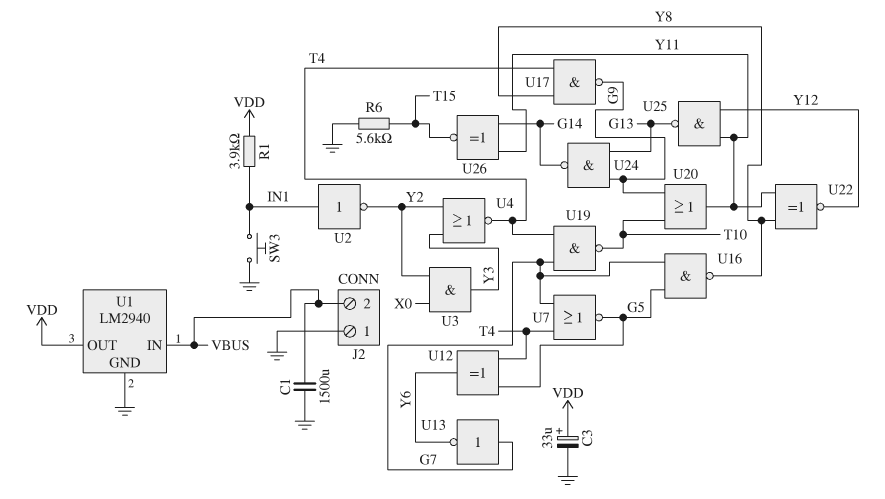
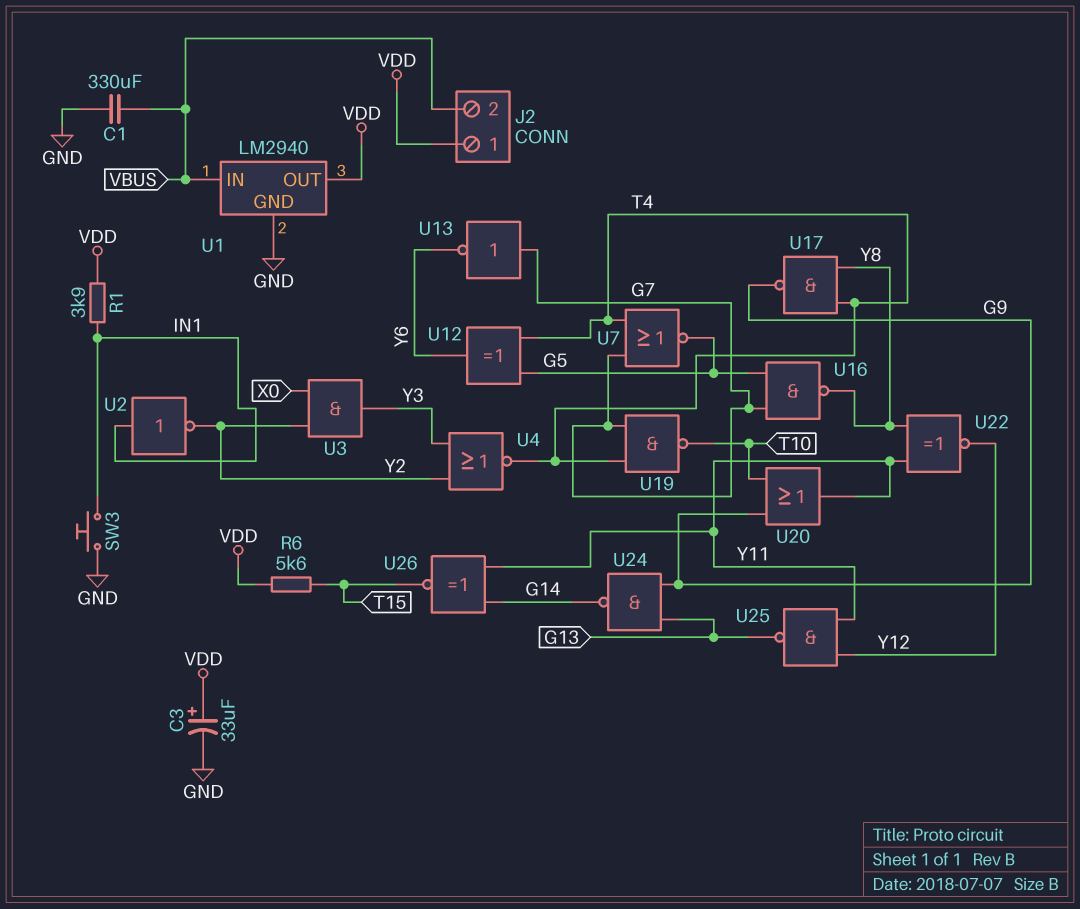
C1: 1500uF (GND, VBUS) -> 330uF (GND, VBUS)
J2 pin 1: GND -> VDD
R6: 5.6k (GND, T15) -> 5.6k (T15, VDD)

